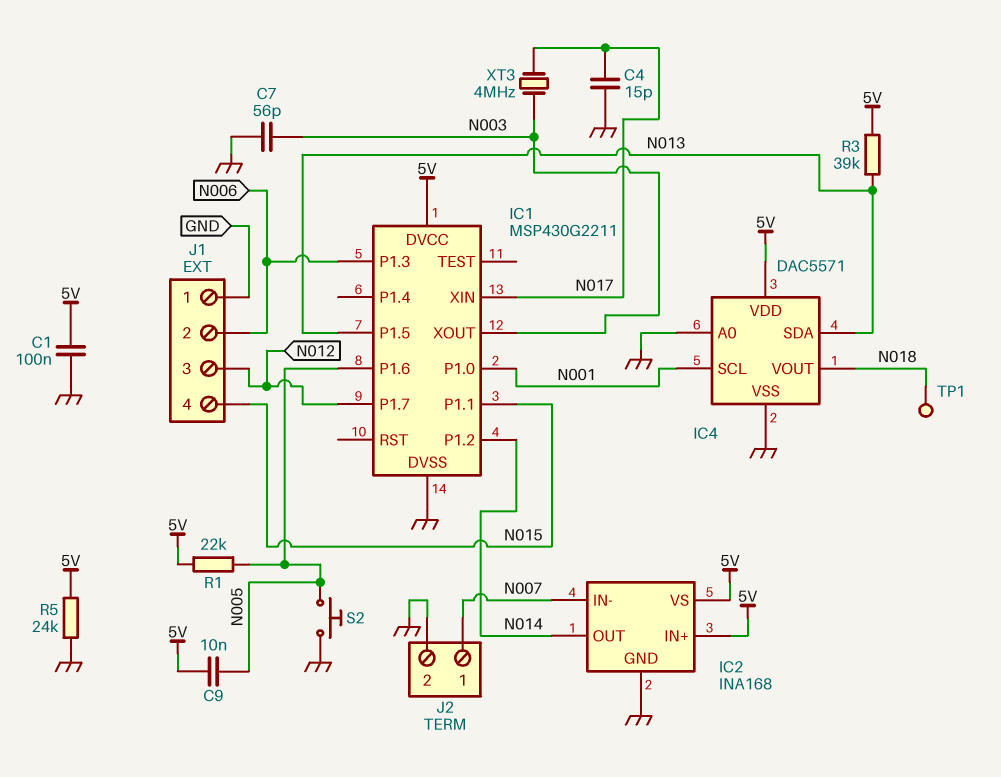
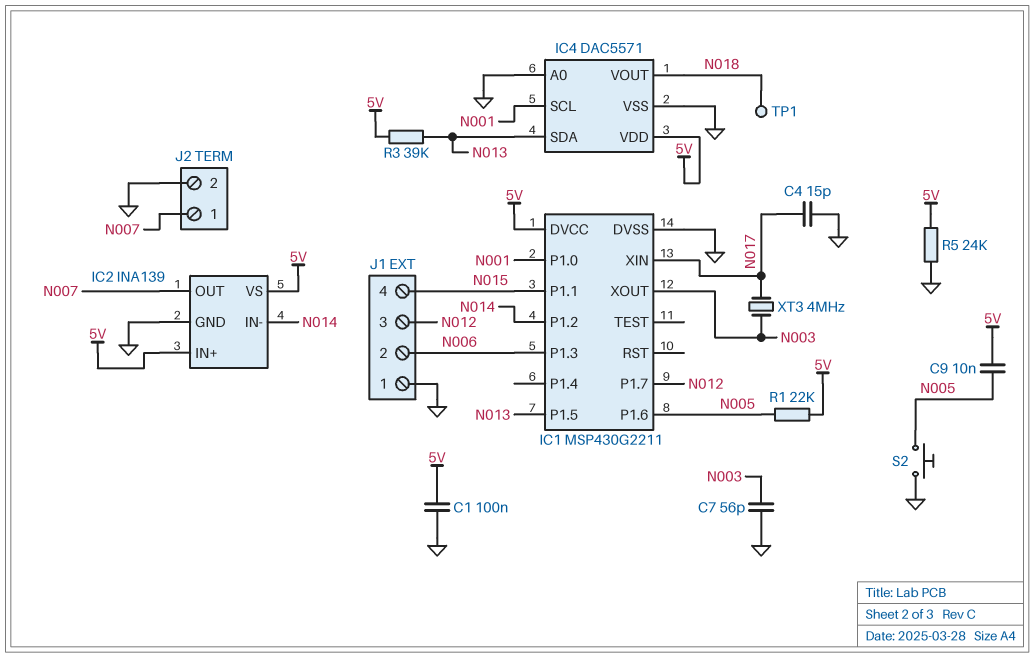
IC2: INA168 -> INA139
IC2 pin IN-: N007 -> N014
IC2 pin OUT: N014 -> N007

